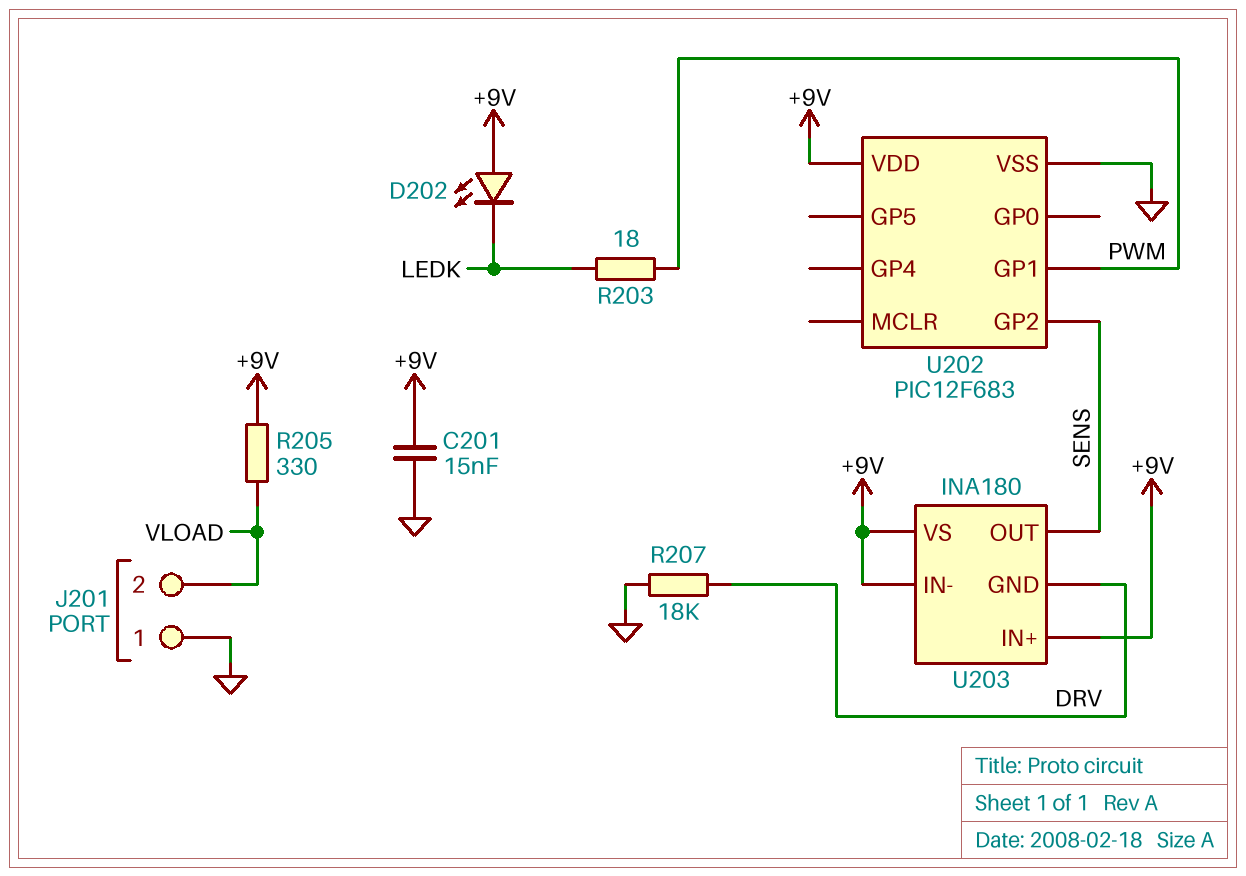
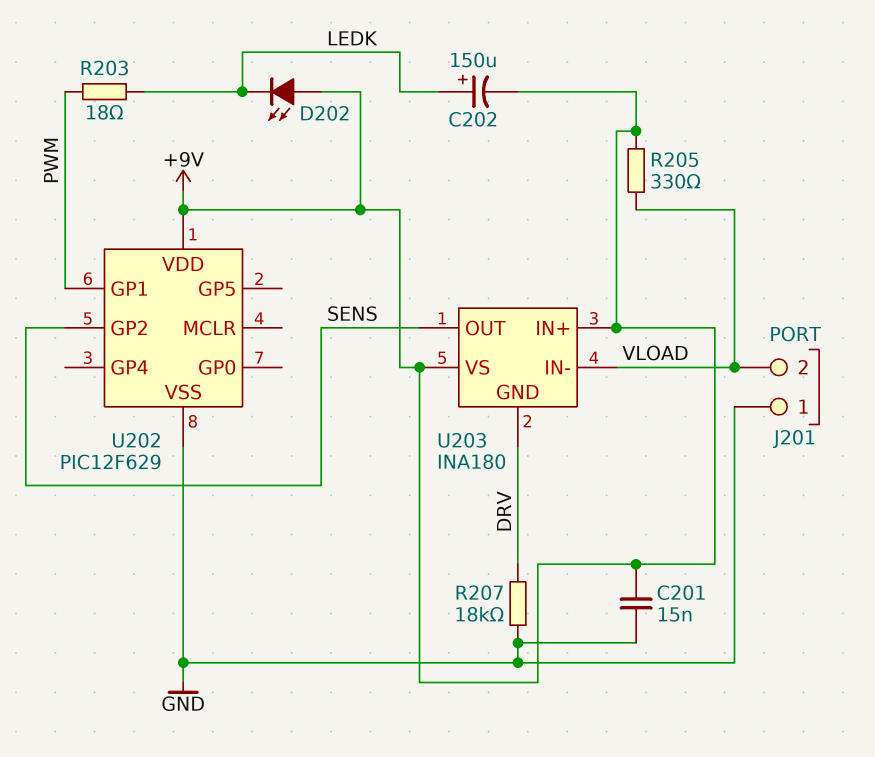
C202: none -> 150uF (plus LEDK, minus +9V)
U202: PIC12F683 -> PIC12F629
U203 pin IN-: +9V -> VLOAD

